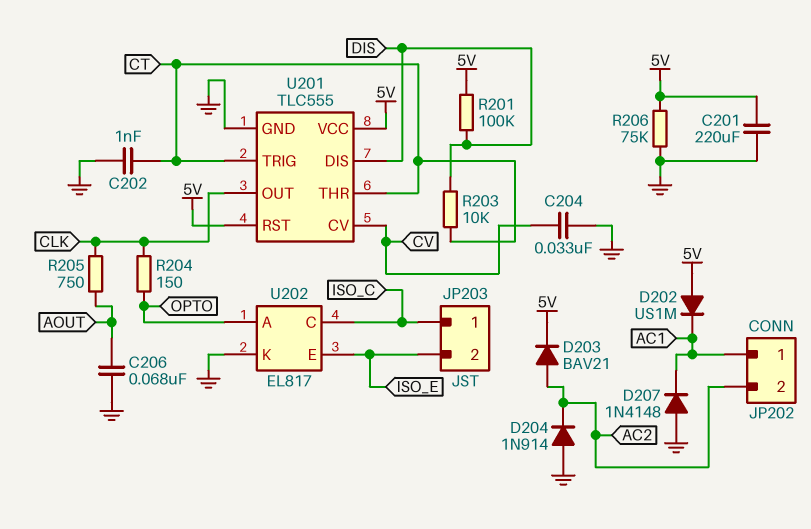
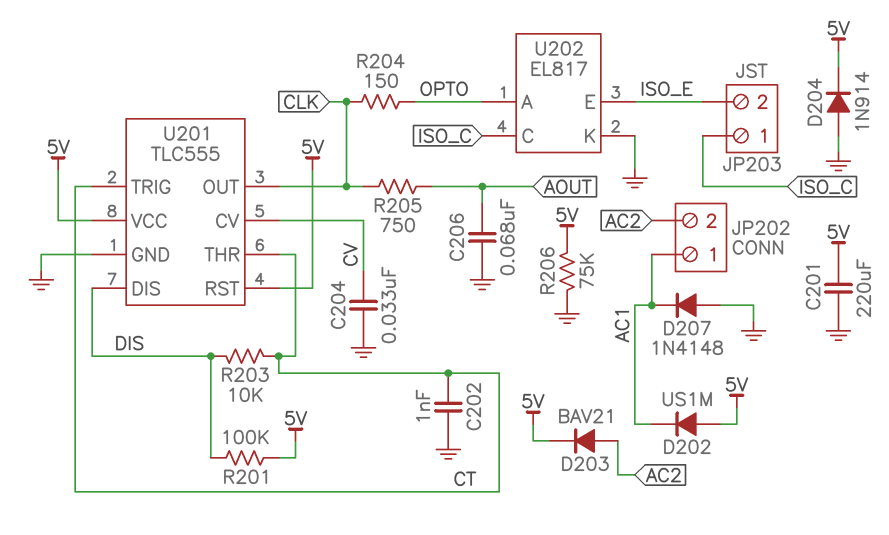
D204: diode 1N914 (A GND, K AC2) -> diode 1N914 (A GND, K 5V)

